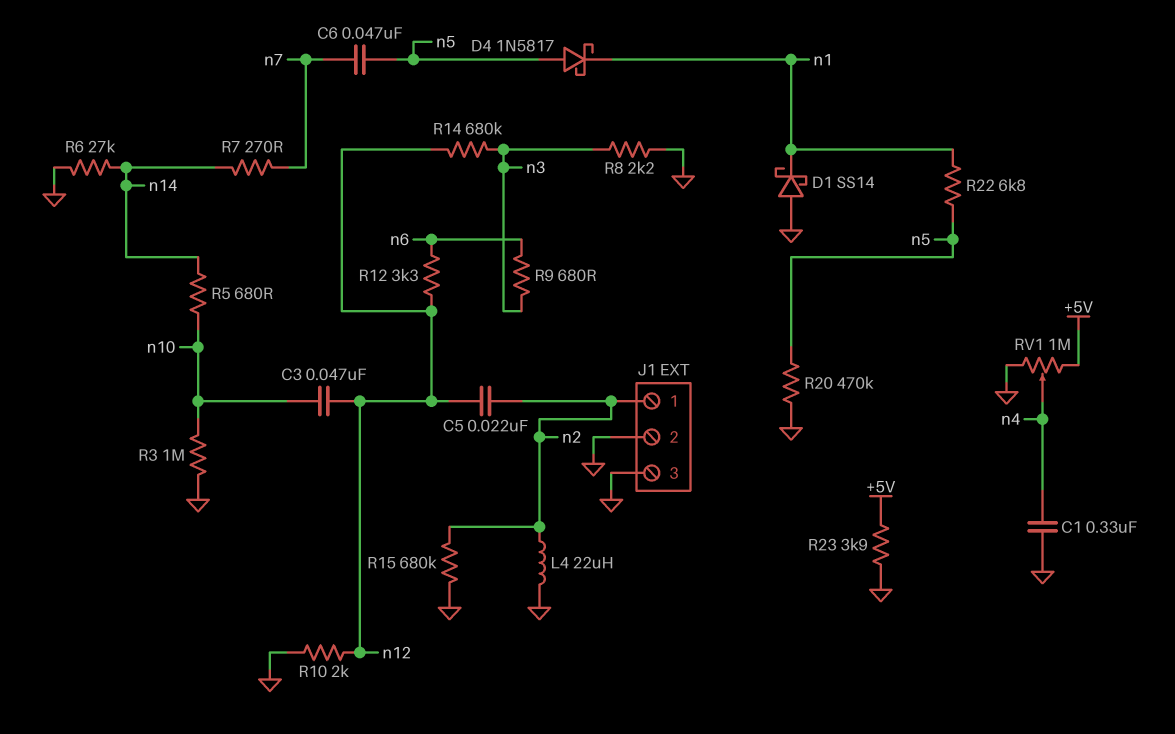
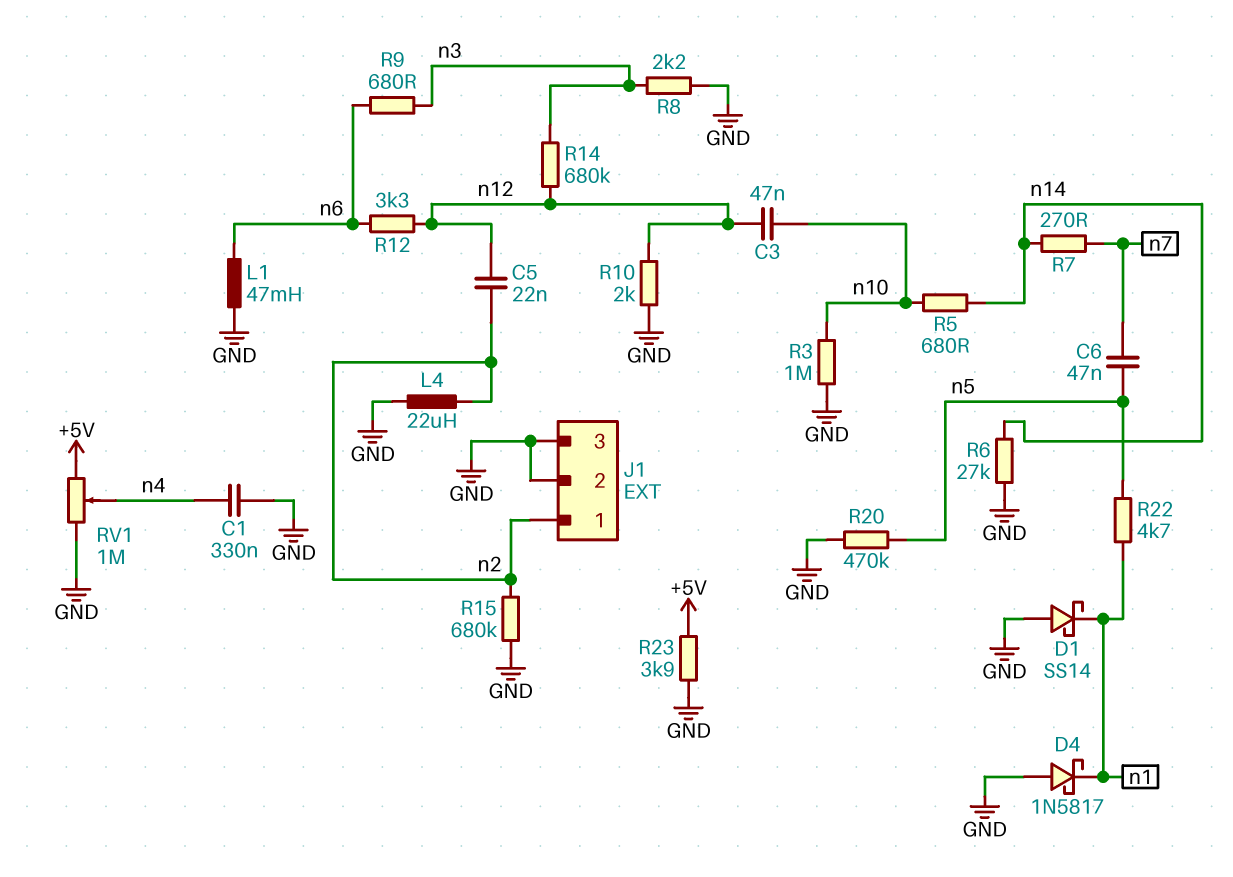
D4: schottky 1N5817 (A n5, K n1) -> schottky 1N5817 (A GND, K n1)
L1: none -> 47mH (GND, n6)
R22: 6.8k (n1, n5) -> 4.7k (n1, n5)

